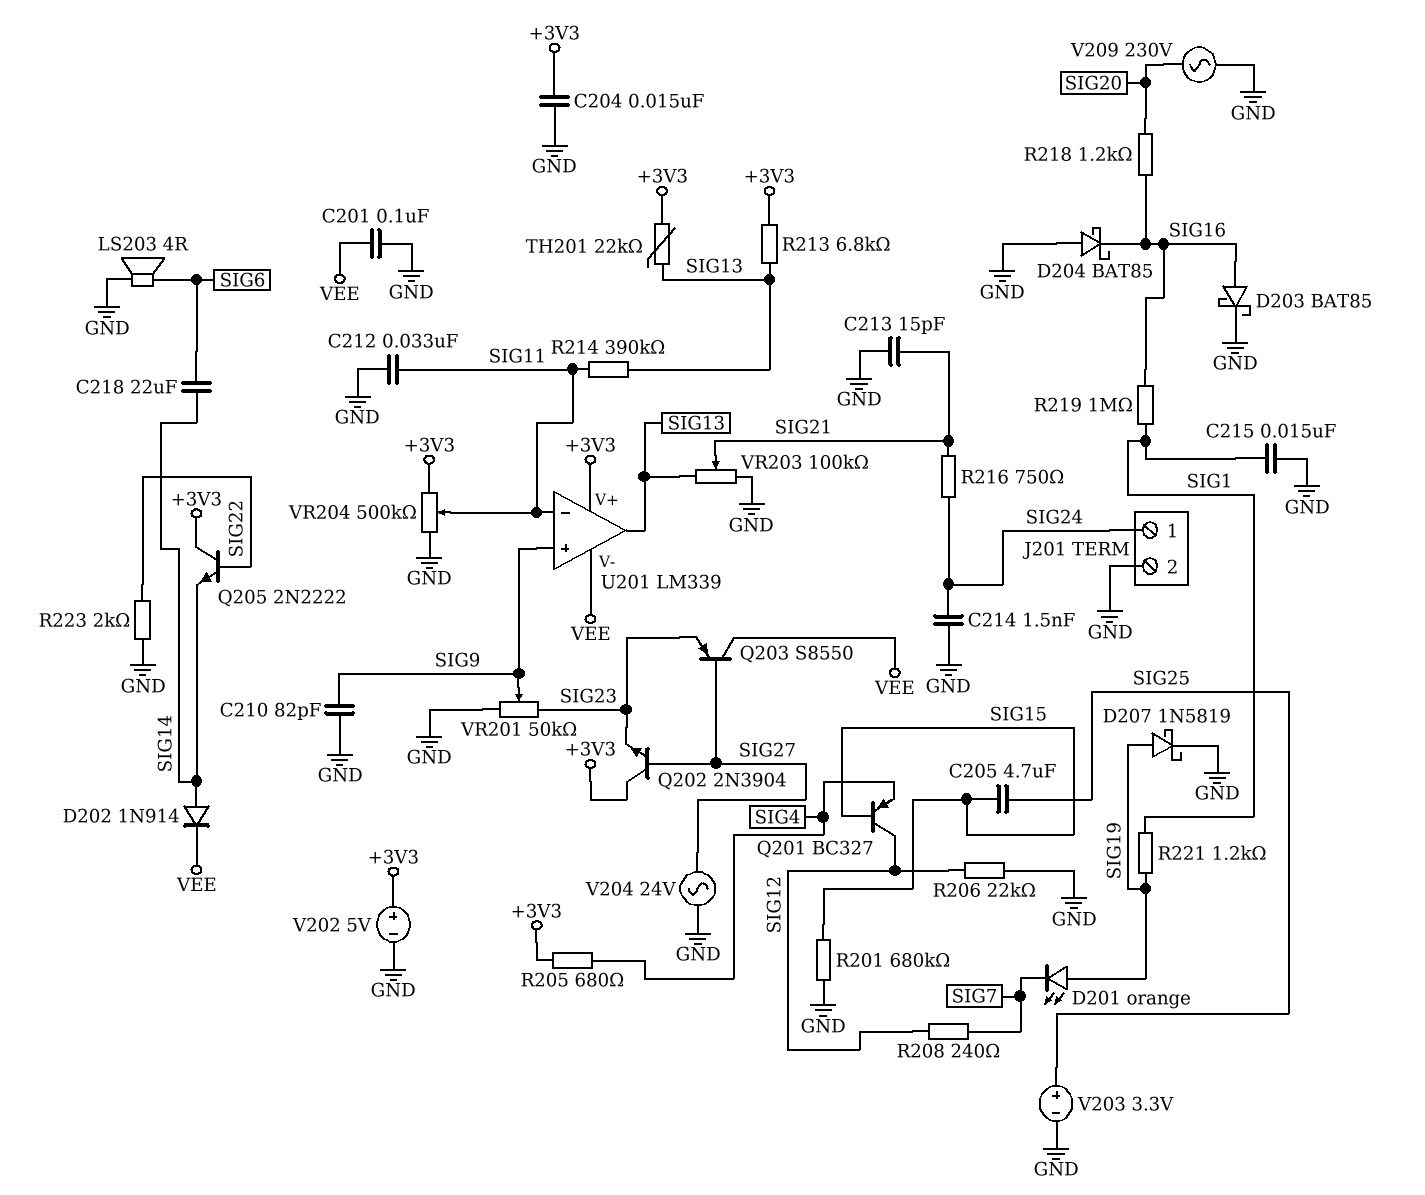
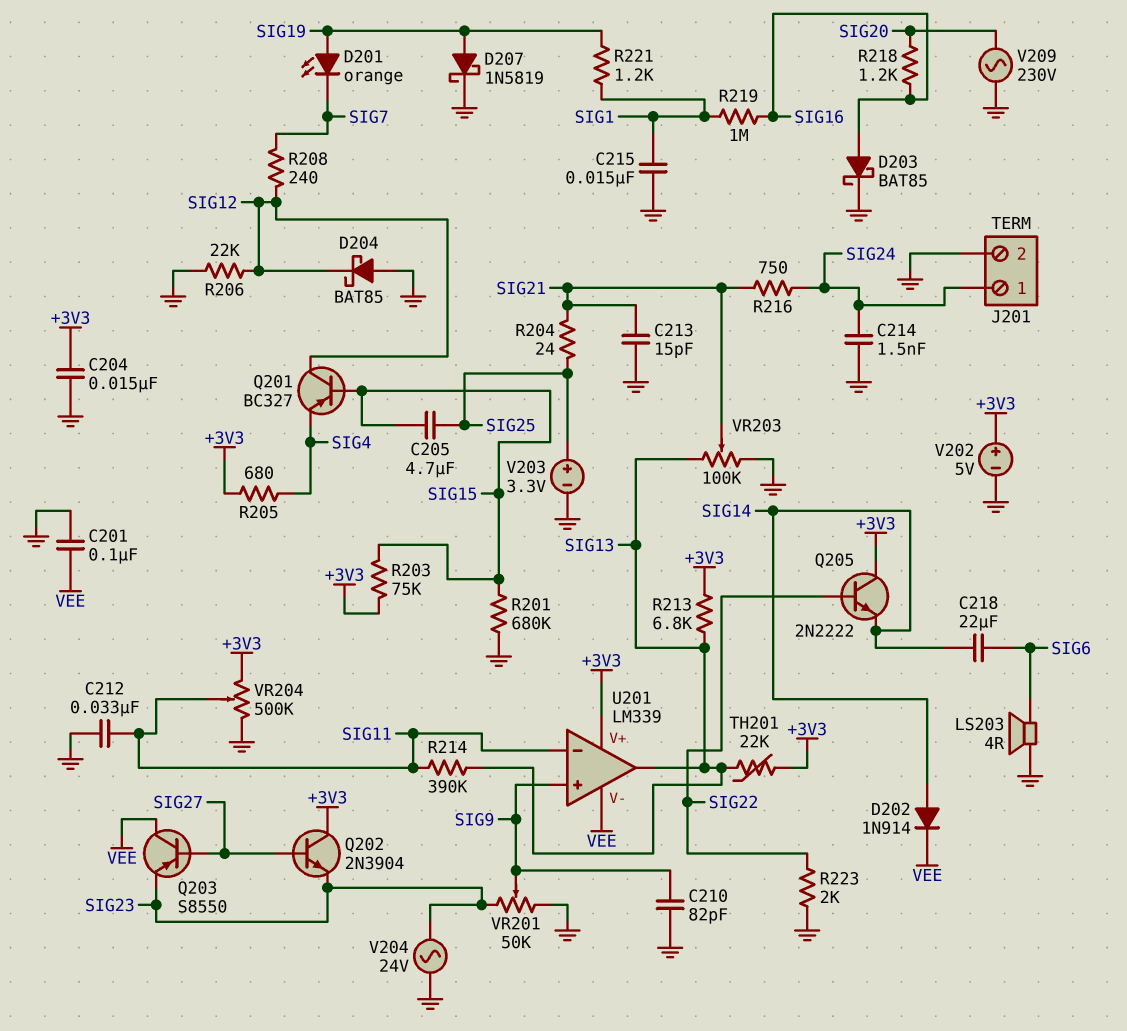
D204: schottky BAT85 (A GND, K SIG16) -> schottky BAT85 (A GND, K SIG12)
R203: none -> 75k (+3V3, SIG15)
R204: none -> 24 (SIG21, SIG25)
V204: AC 24V (GND, SIG27) -> AC 24V (GND, SIG23)

